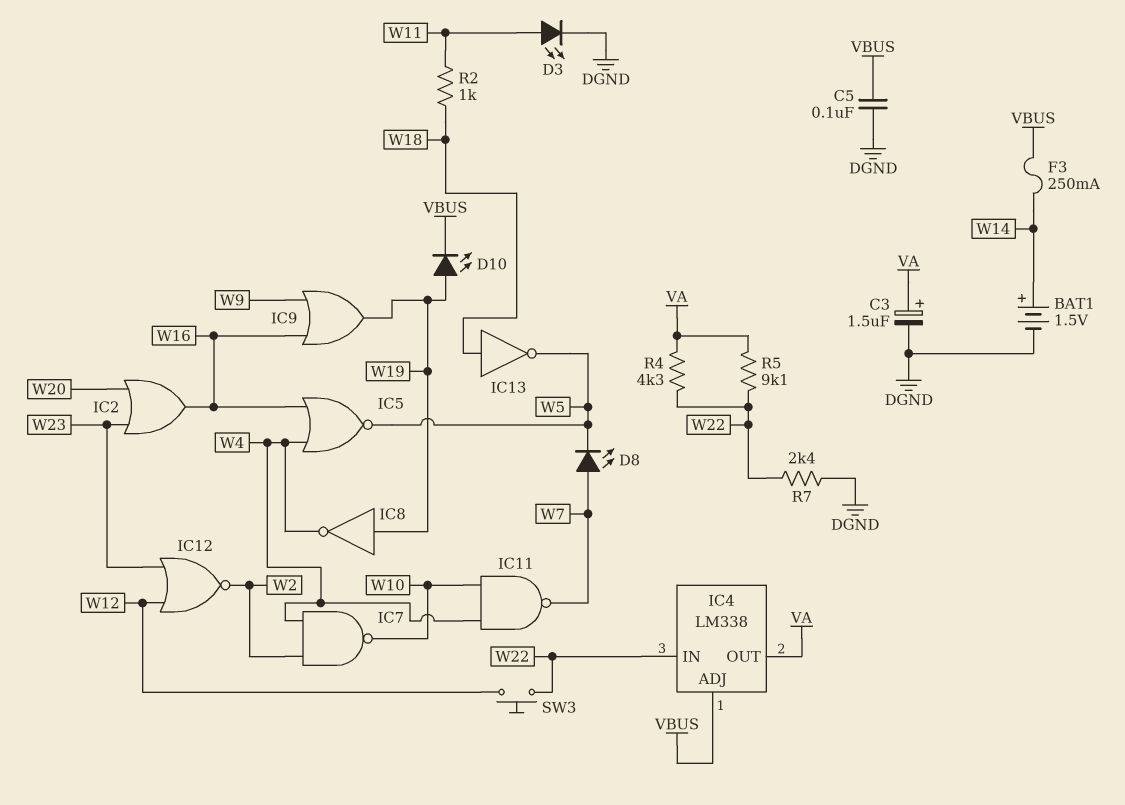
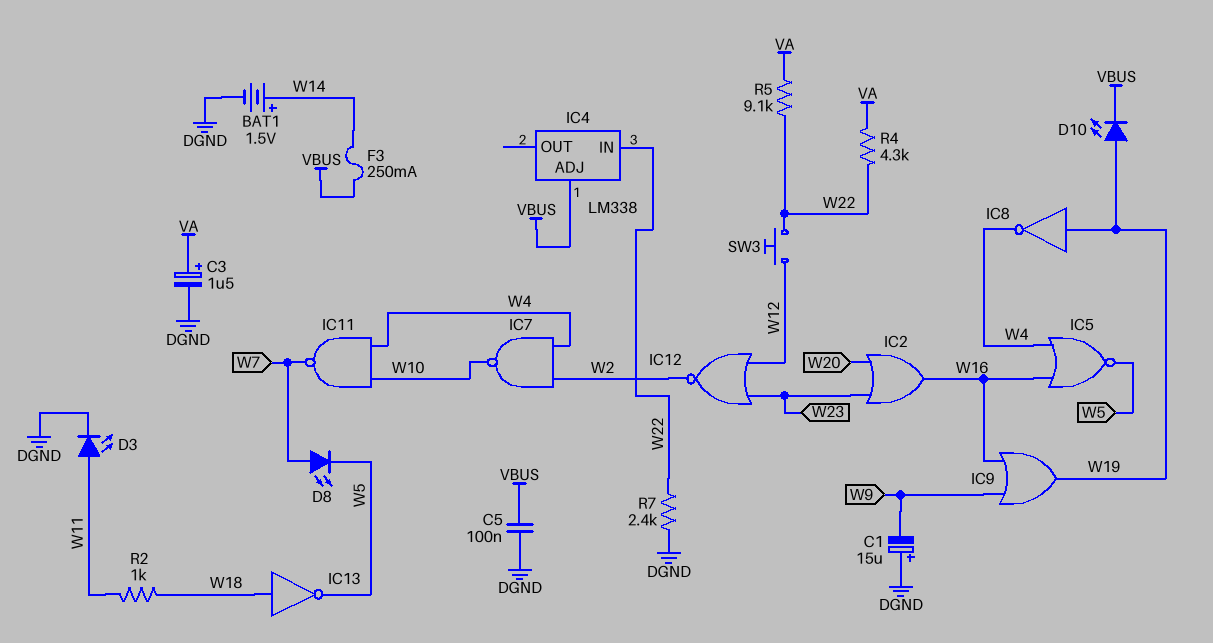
C1: none -> 15uF (plus DGND, minus W9)
IC4 pin OUT: VA -> none

